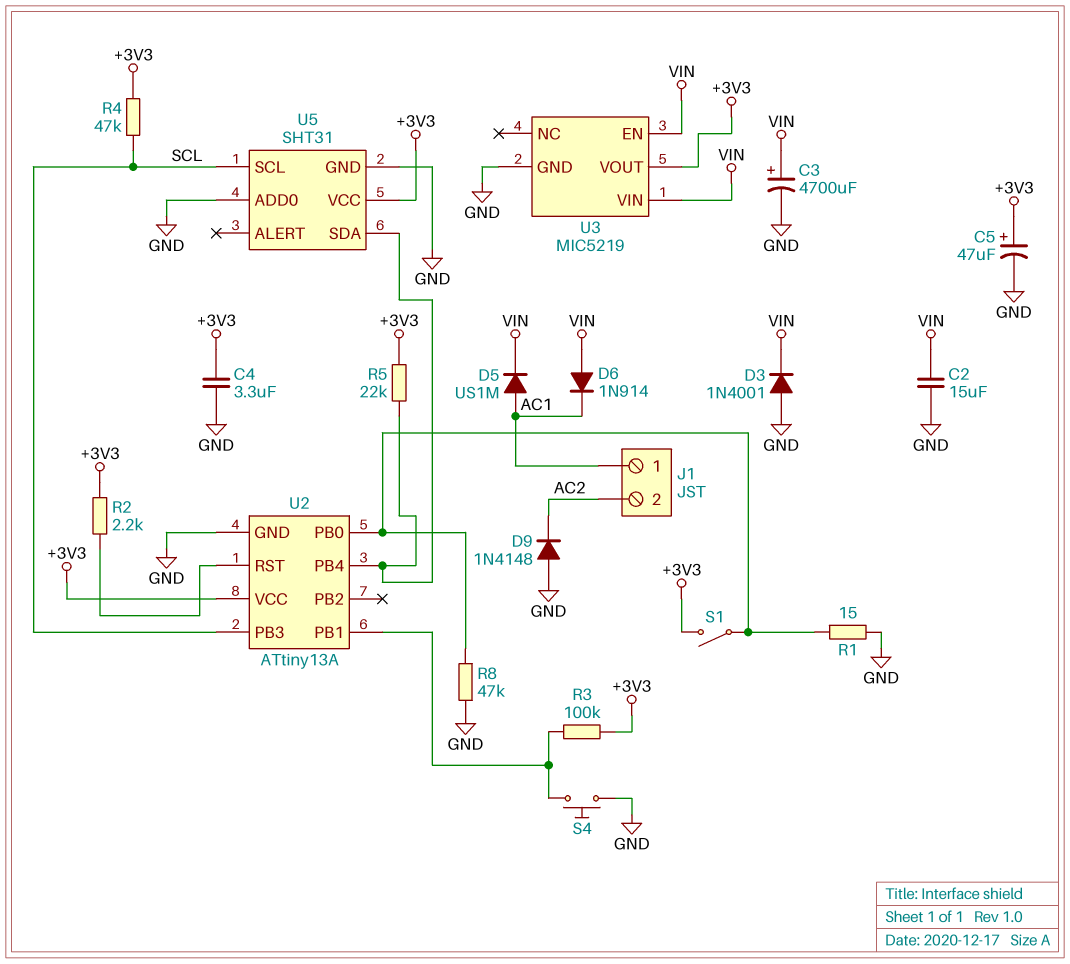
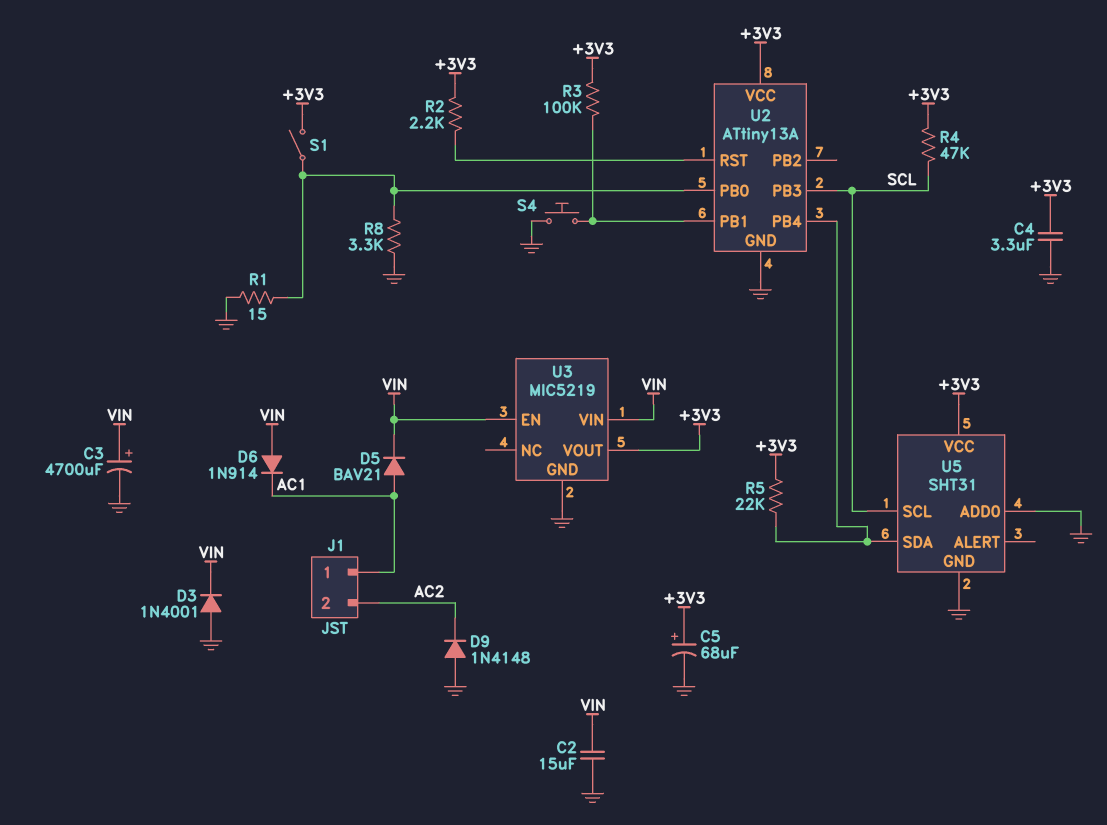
C5: 47uF (plus +3V3, minus GND) -> 68uF (plus +3V3, minus GND)
D5: diode US1M (A AC1, K VIN) -> diode BAV21 (A AC1, K VIN)
R8: 47k (GND, U2/PB0) -> 3.3k (GND, U2/PB0)

